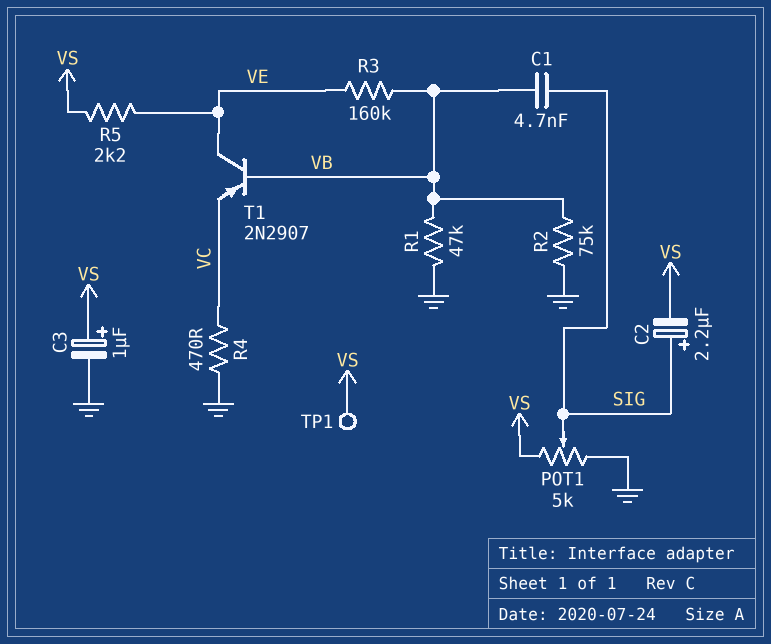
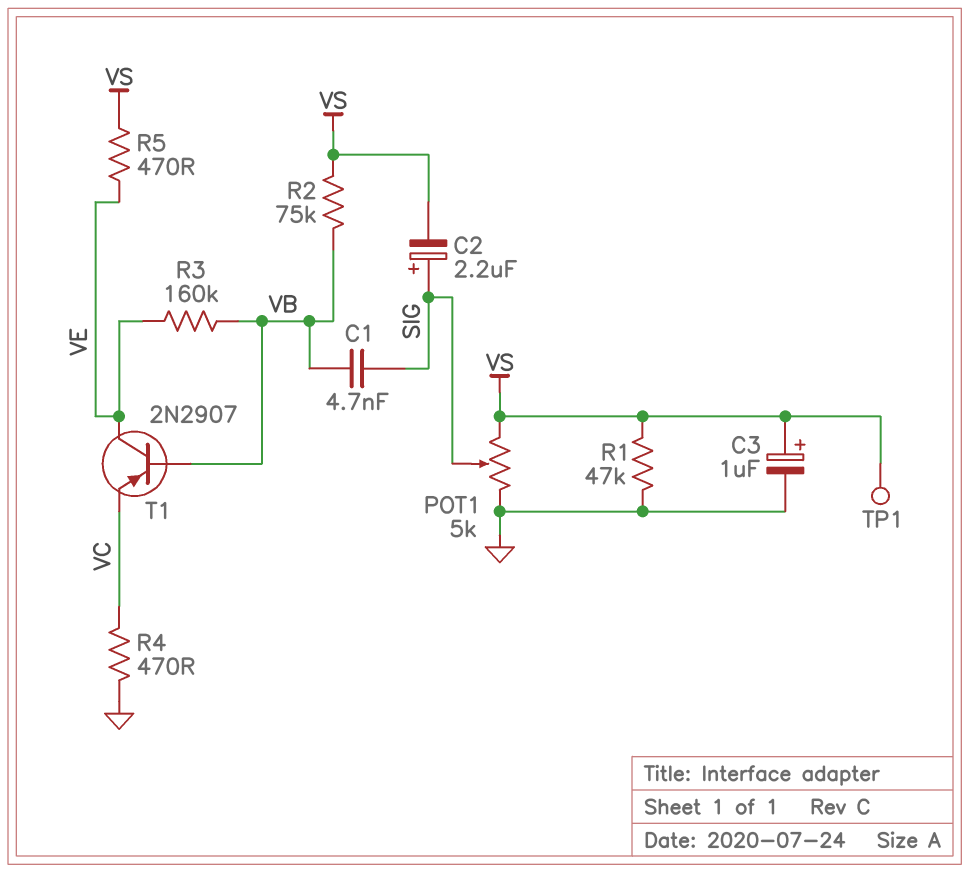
R1: 47k (GND, VB) -> 47k (GND, VS)
R2: 75k (GND, VB) -> 75k (VB, VS)
R5: 2.2k (VE, VS) -> 470 (VE, VS)

